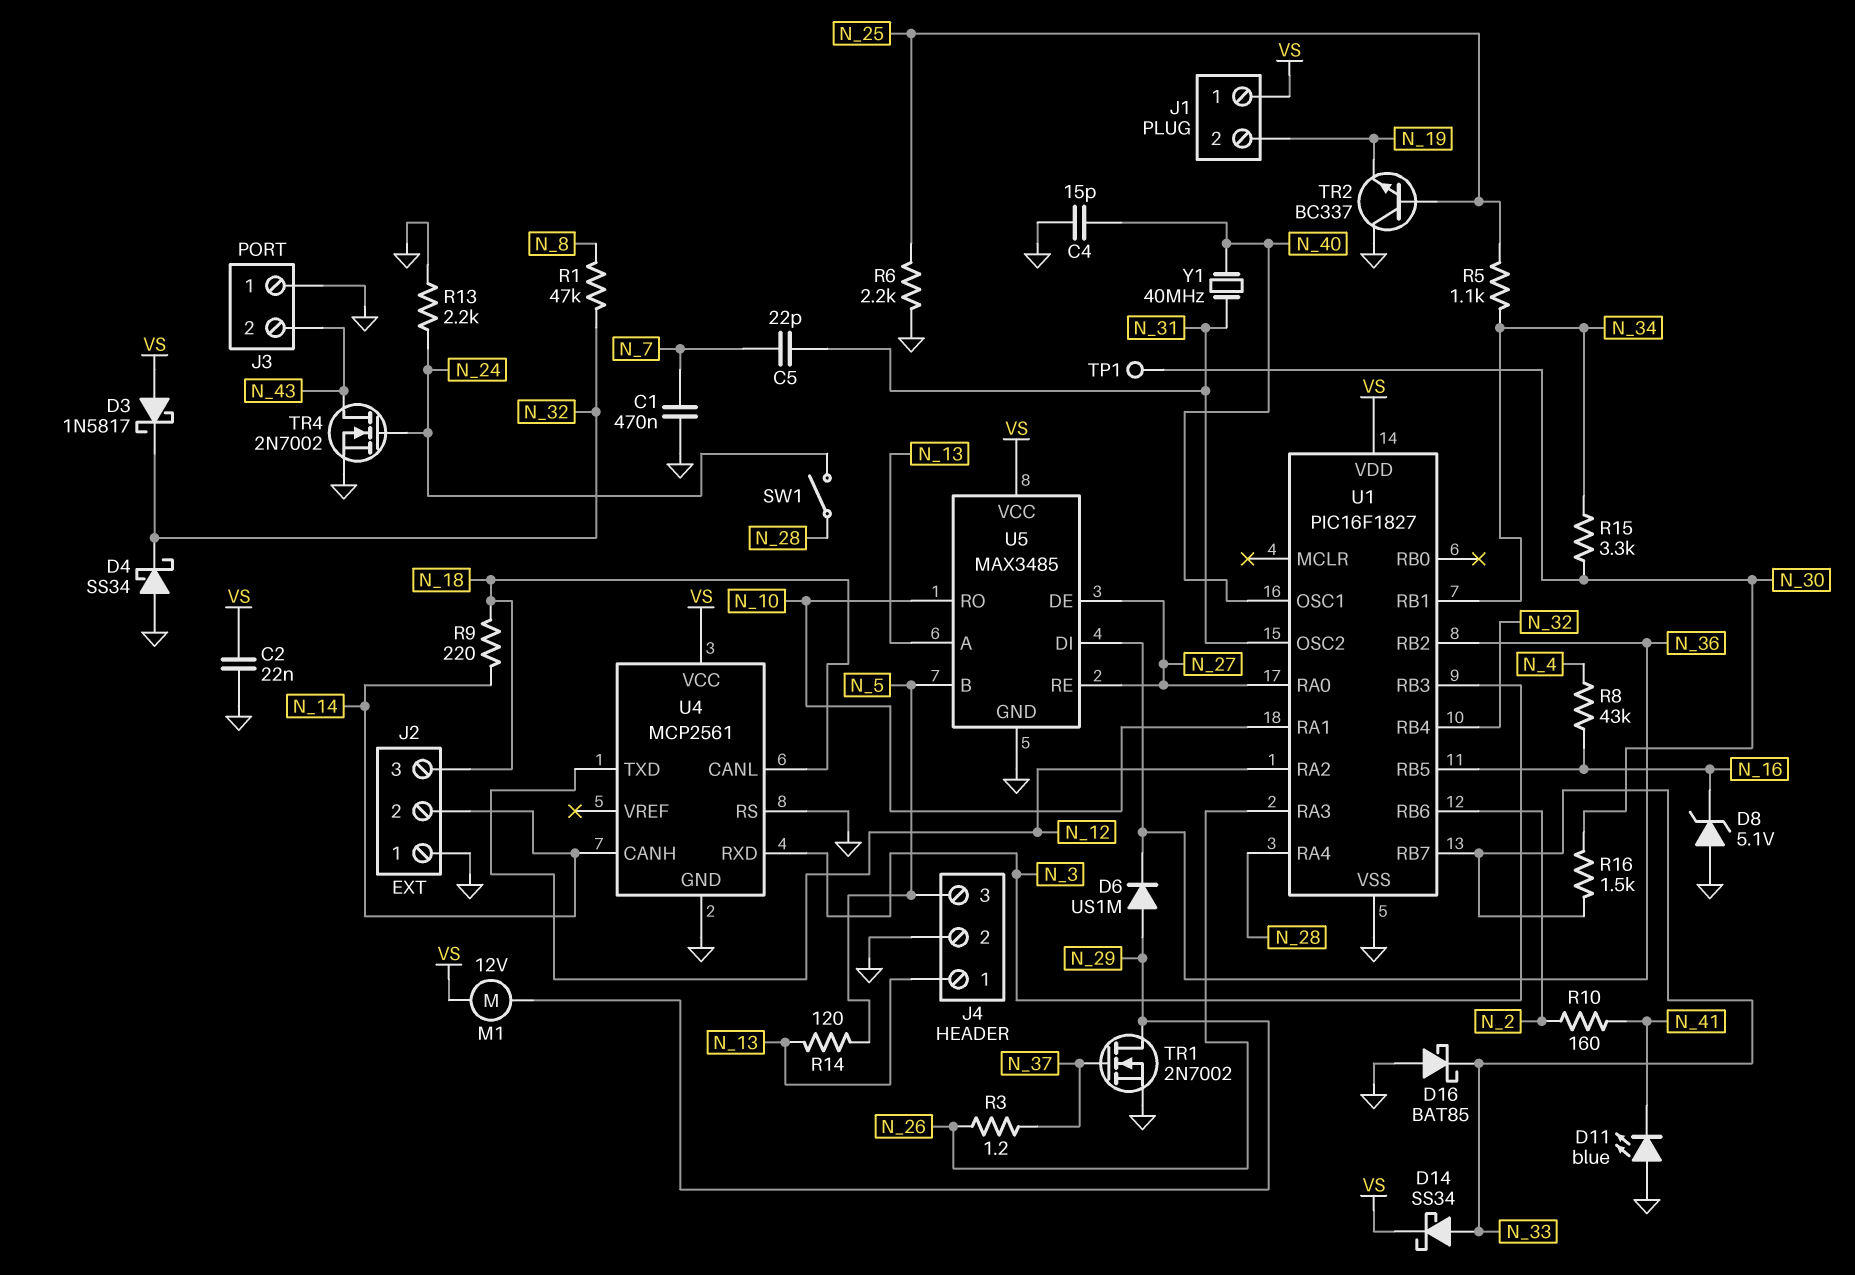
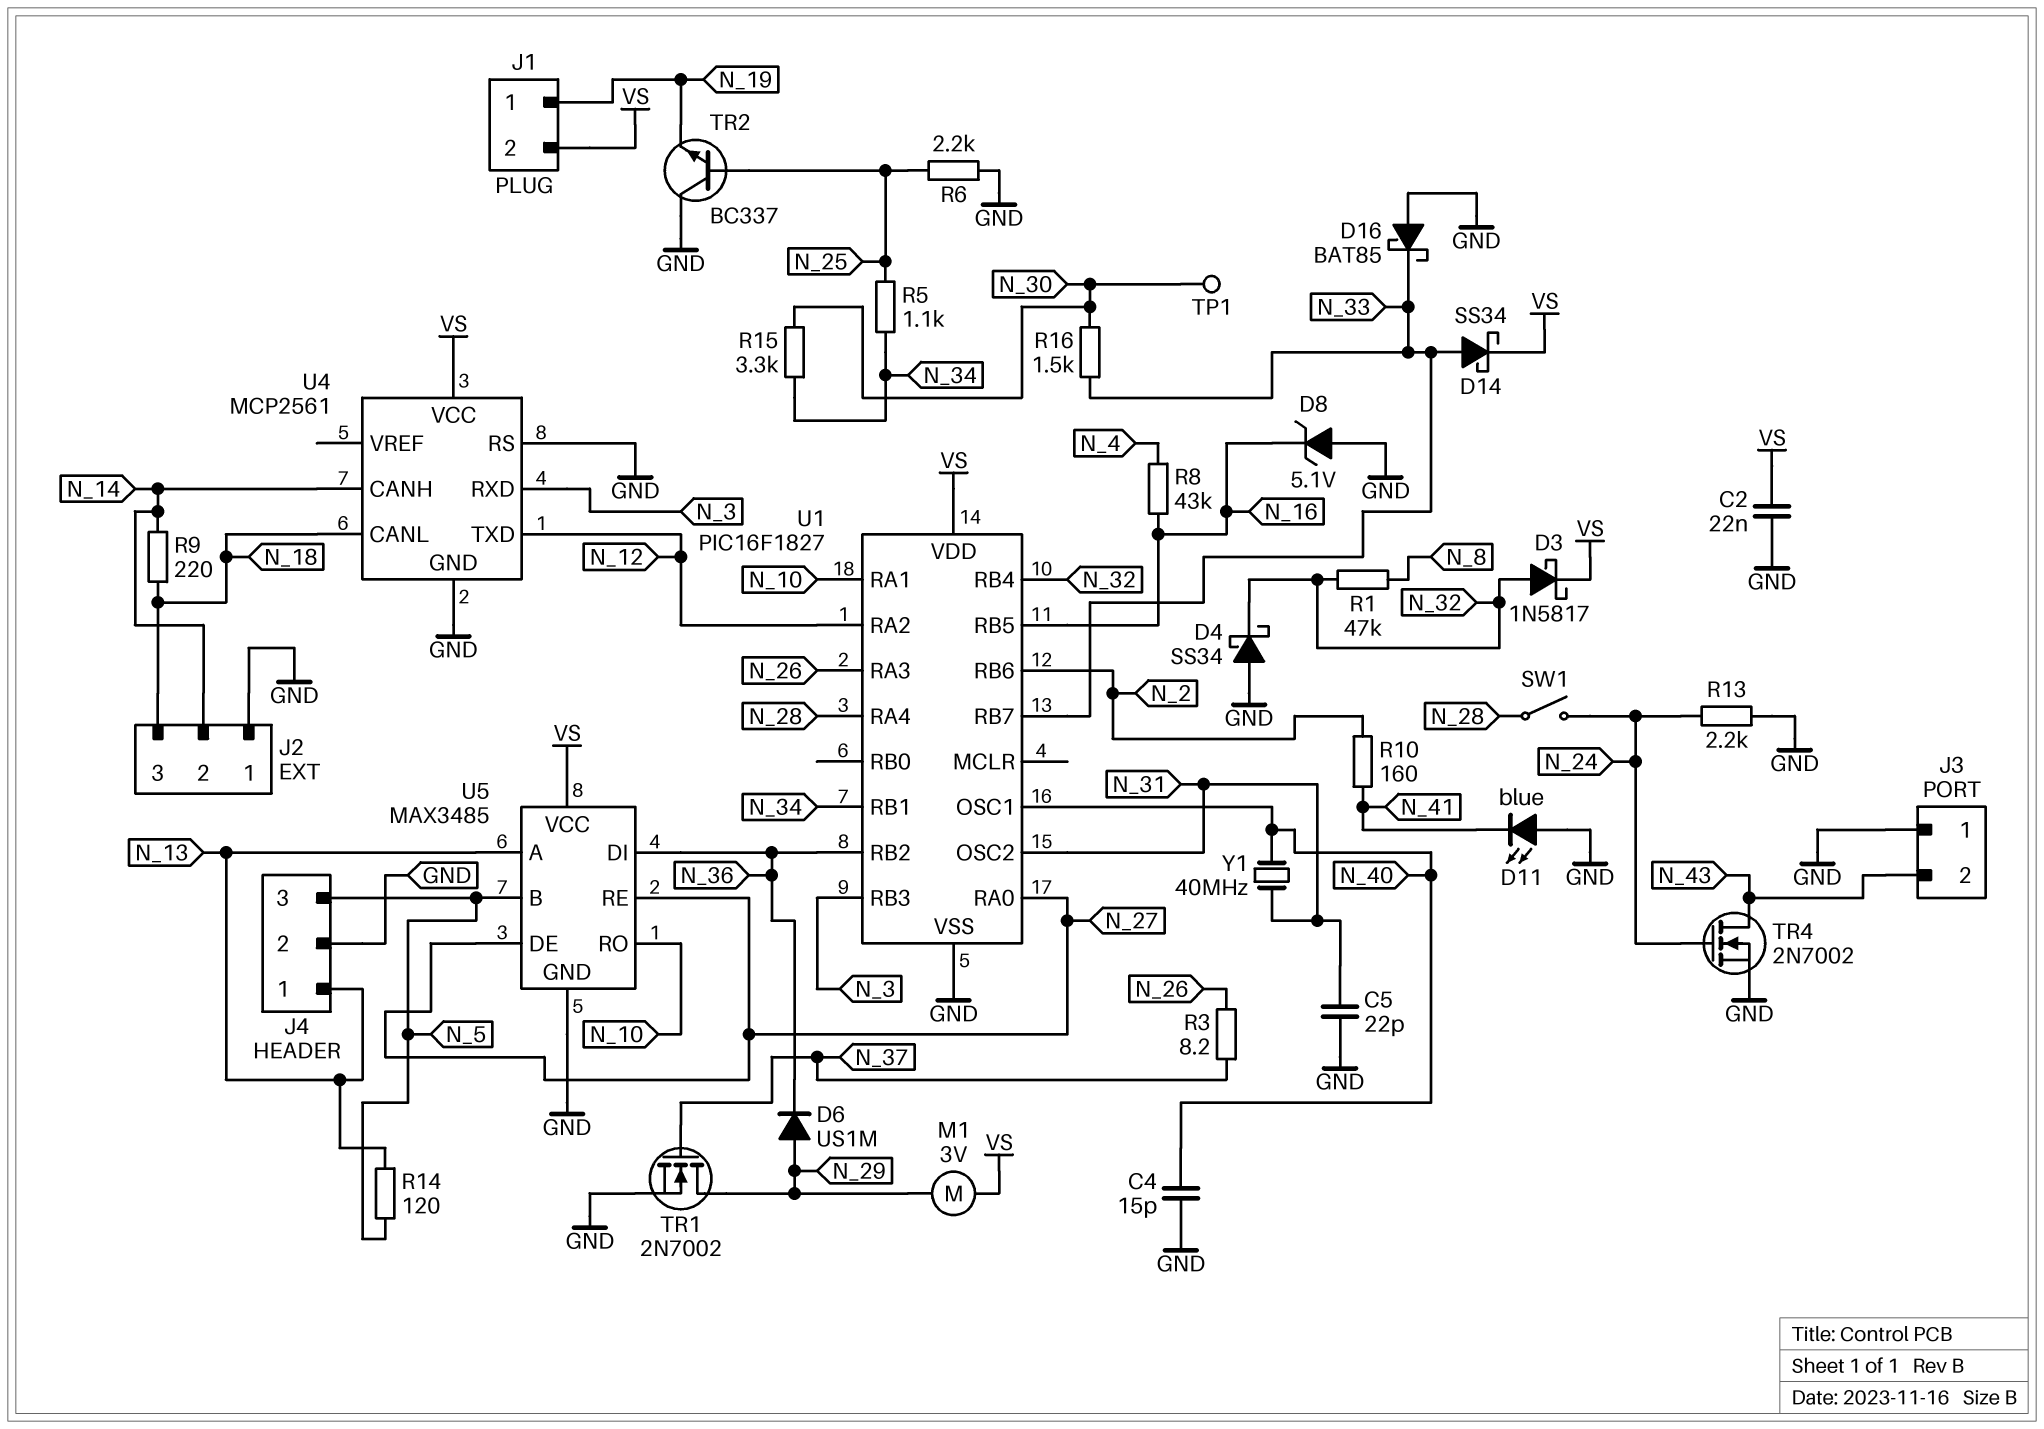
C1: 470nF (GND, N_7) -> none
C5: 22pF (N_7, N_31) -> 22pF (GND, N_31)
D3: schottky 1N5817 (A VS, K N_32) -> schottky 1N5817 (A N_32, K VS)
J1 pin 1: VS -> N_19
J1 pin 2: N_19 -> VS
M1: motor 12V (N_29, VS) -> motor 3V (N_29, VS)
R3: 1.2 (N_26, N_37) -> 8.2 (N_26, N_37)

